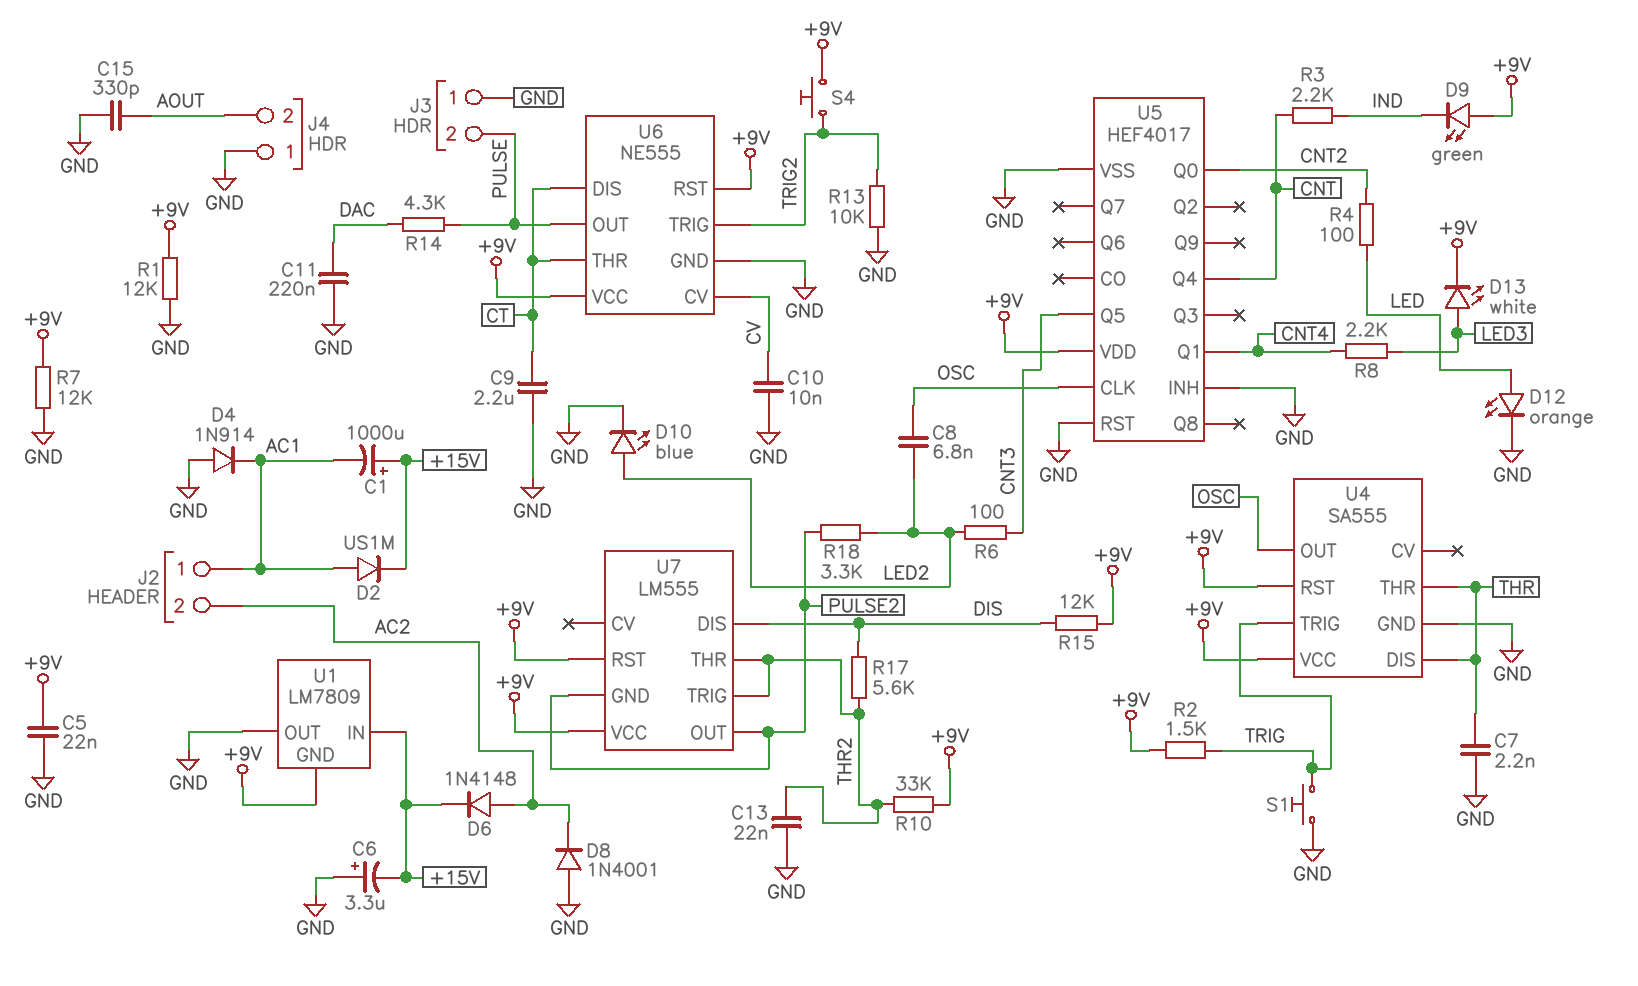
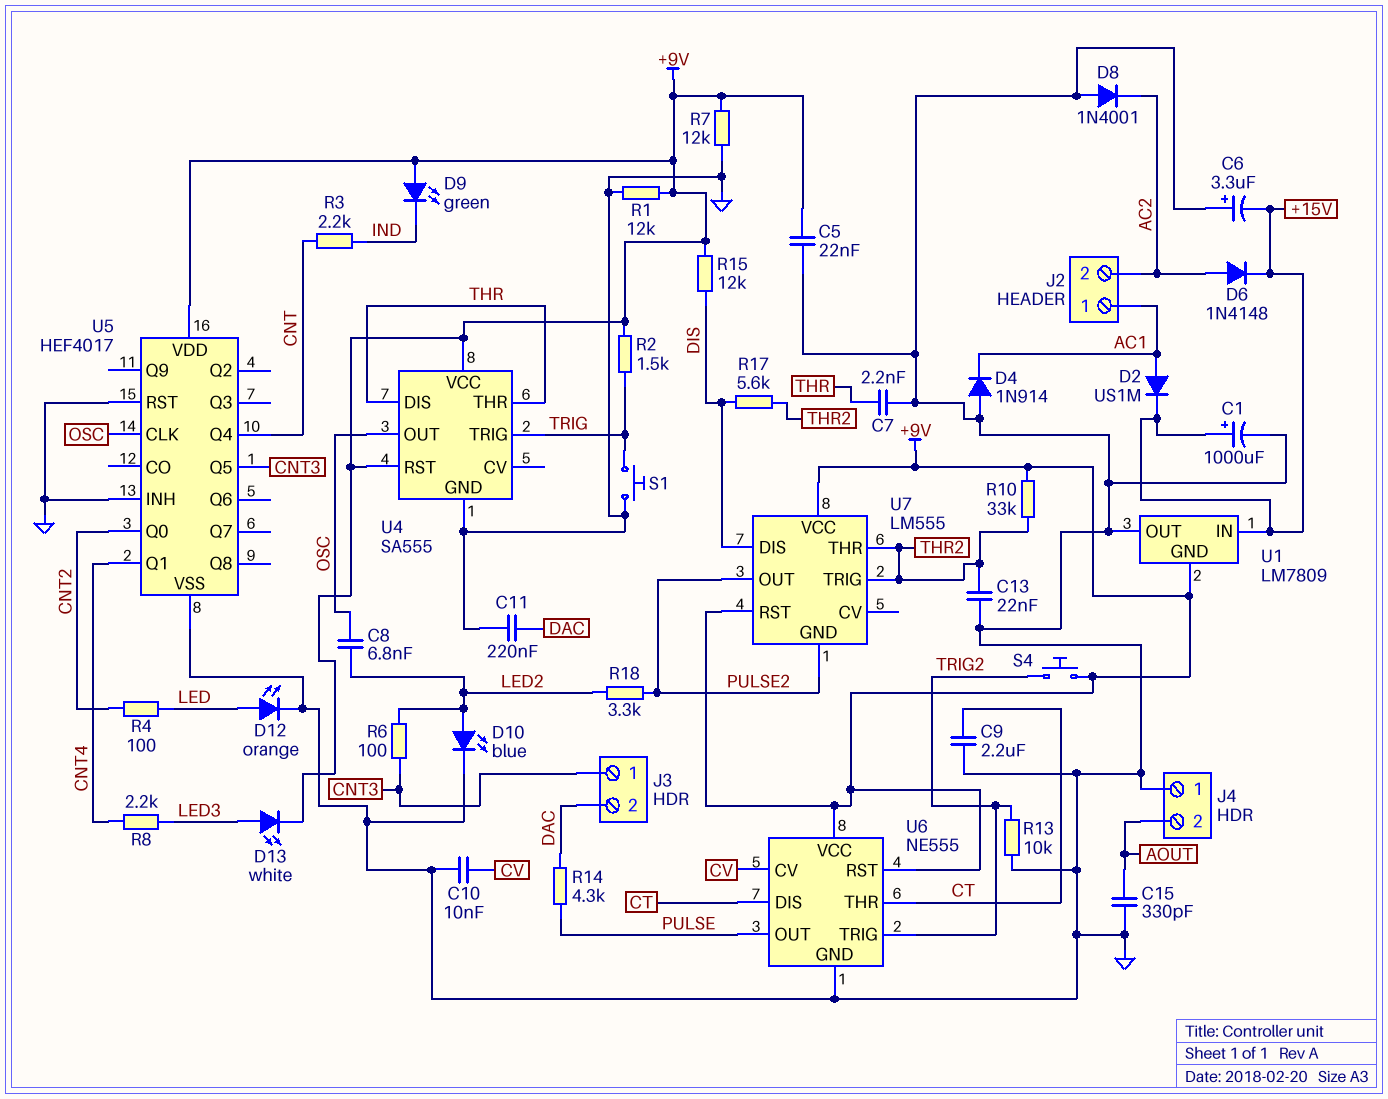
C1: 1000uF (plus +15V, minus AC1) -> 1000uF (plus +15V, minus GND)
J3 pin 1: GND -> CNT3
J3 pin 2: PULSE -> DAC

